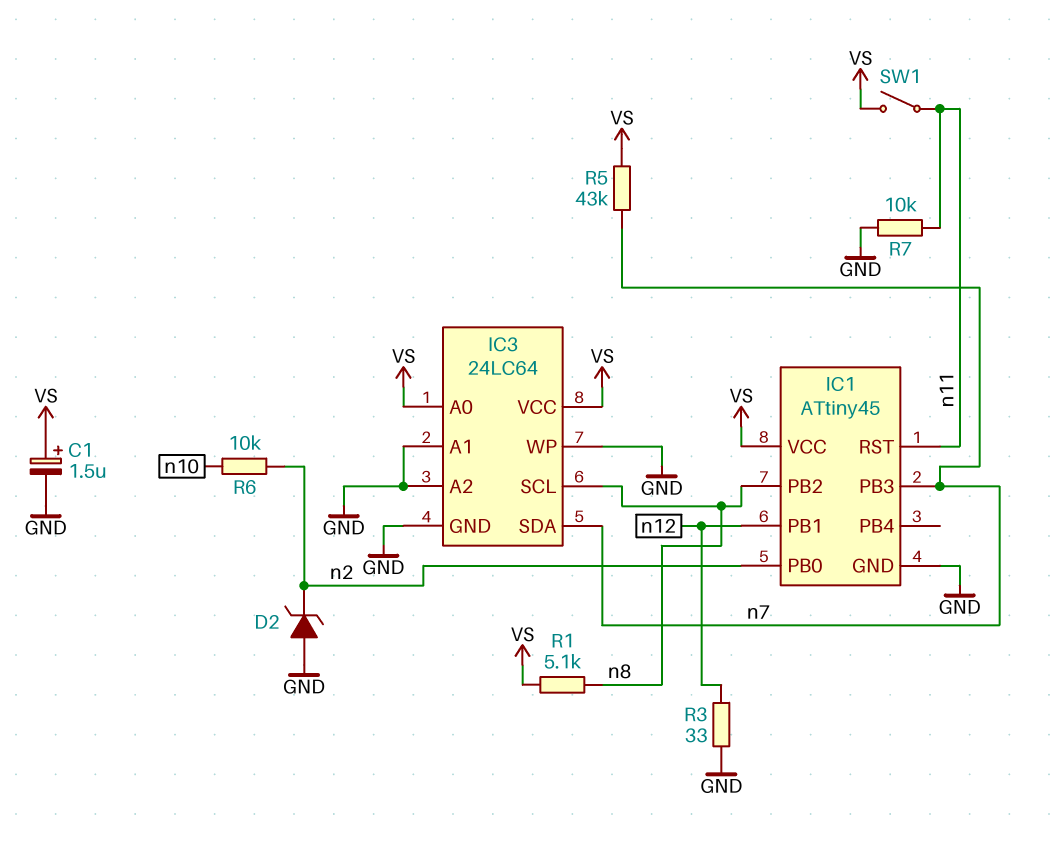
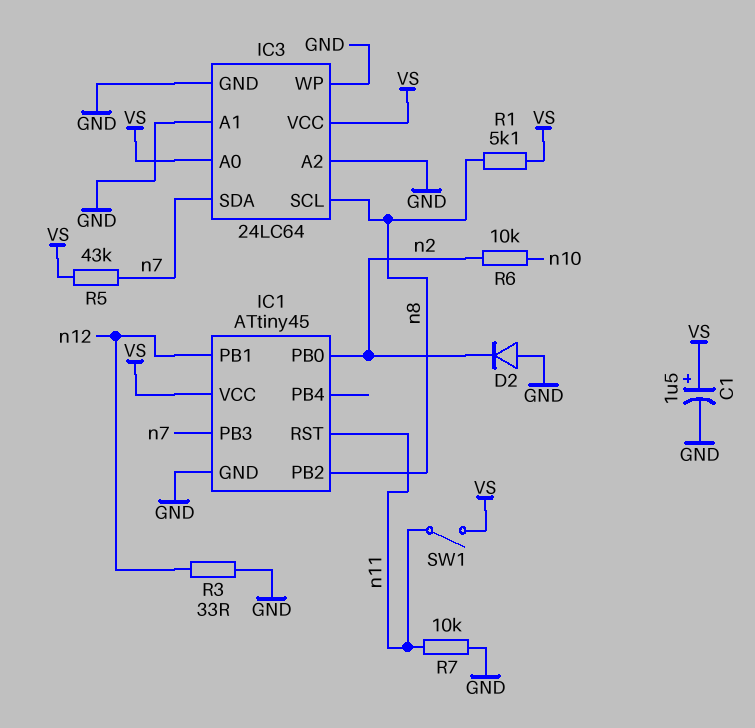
D2: zener (A GND, K n2) -> diode (A GND, K n2)

